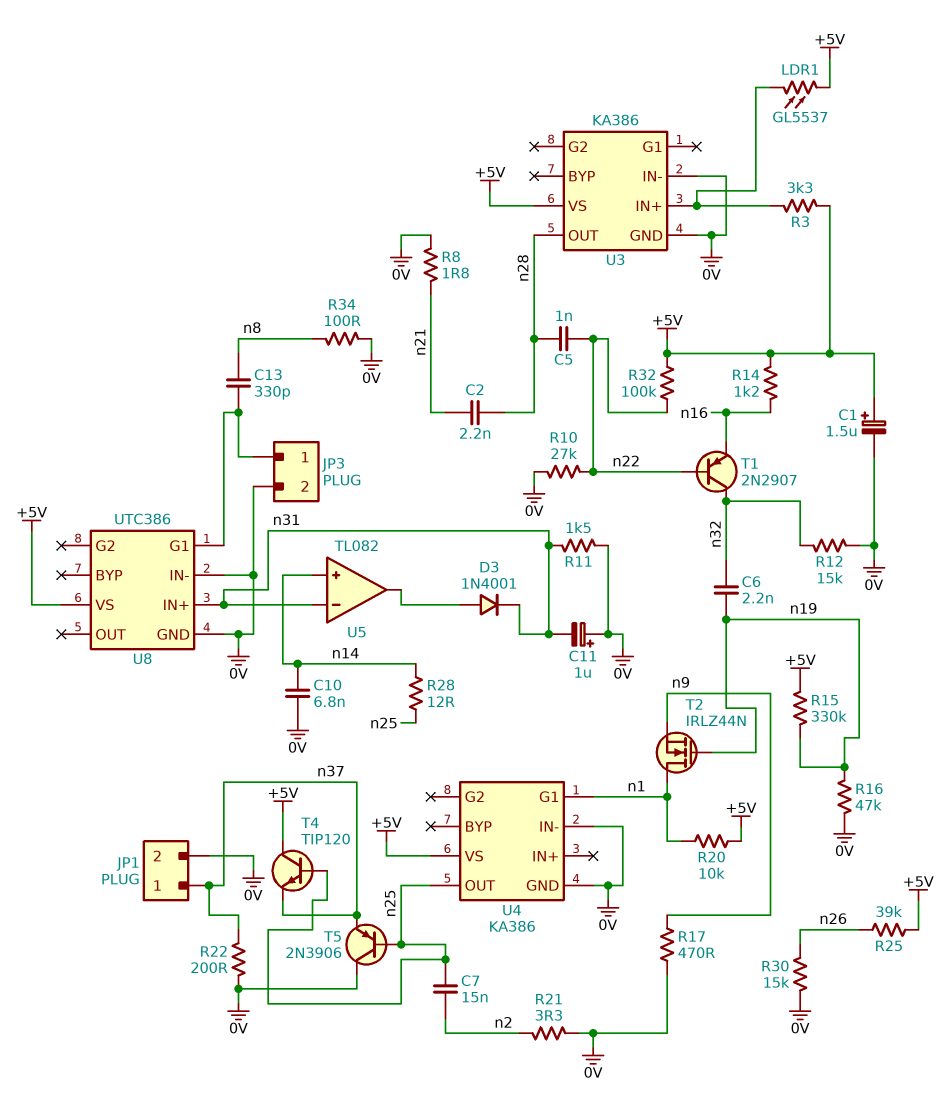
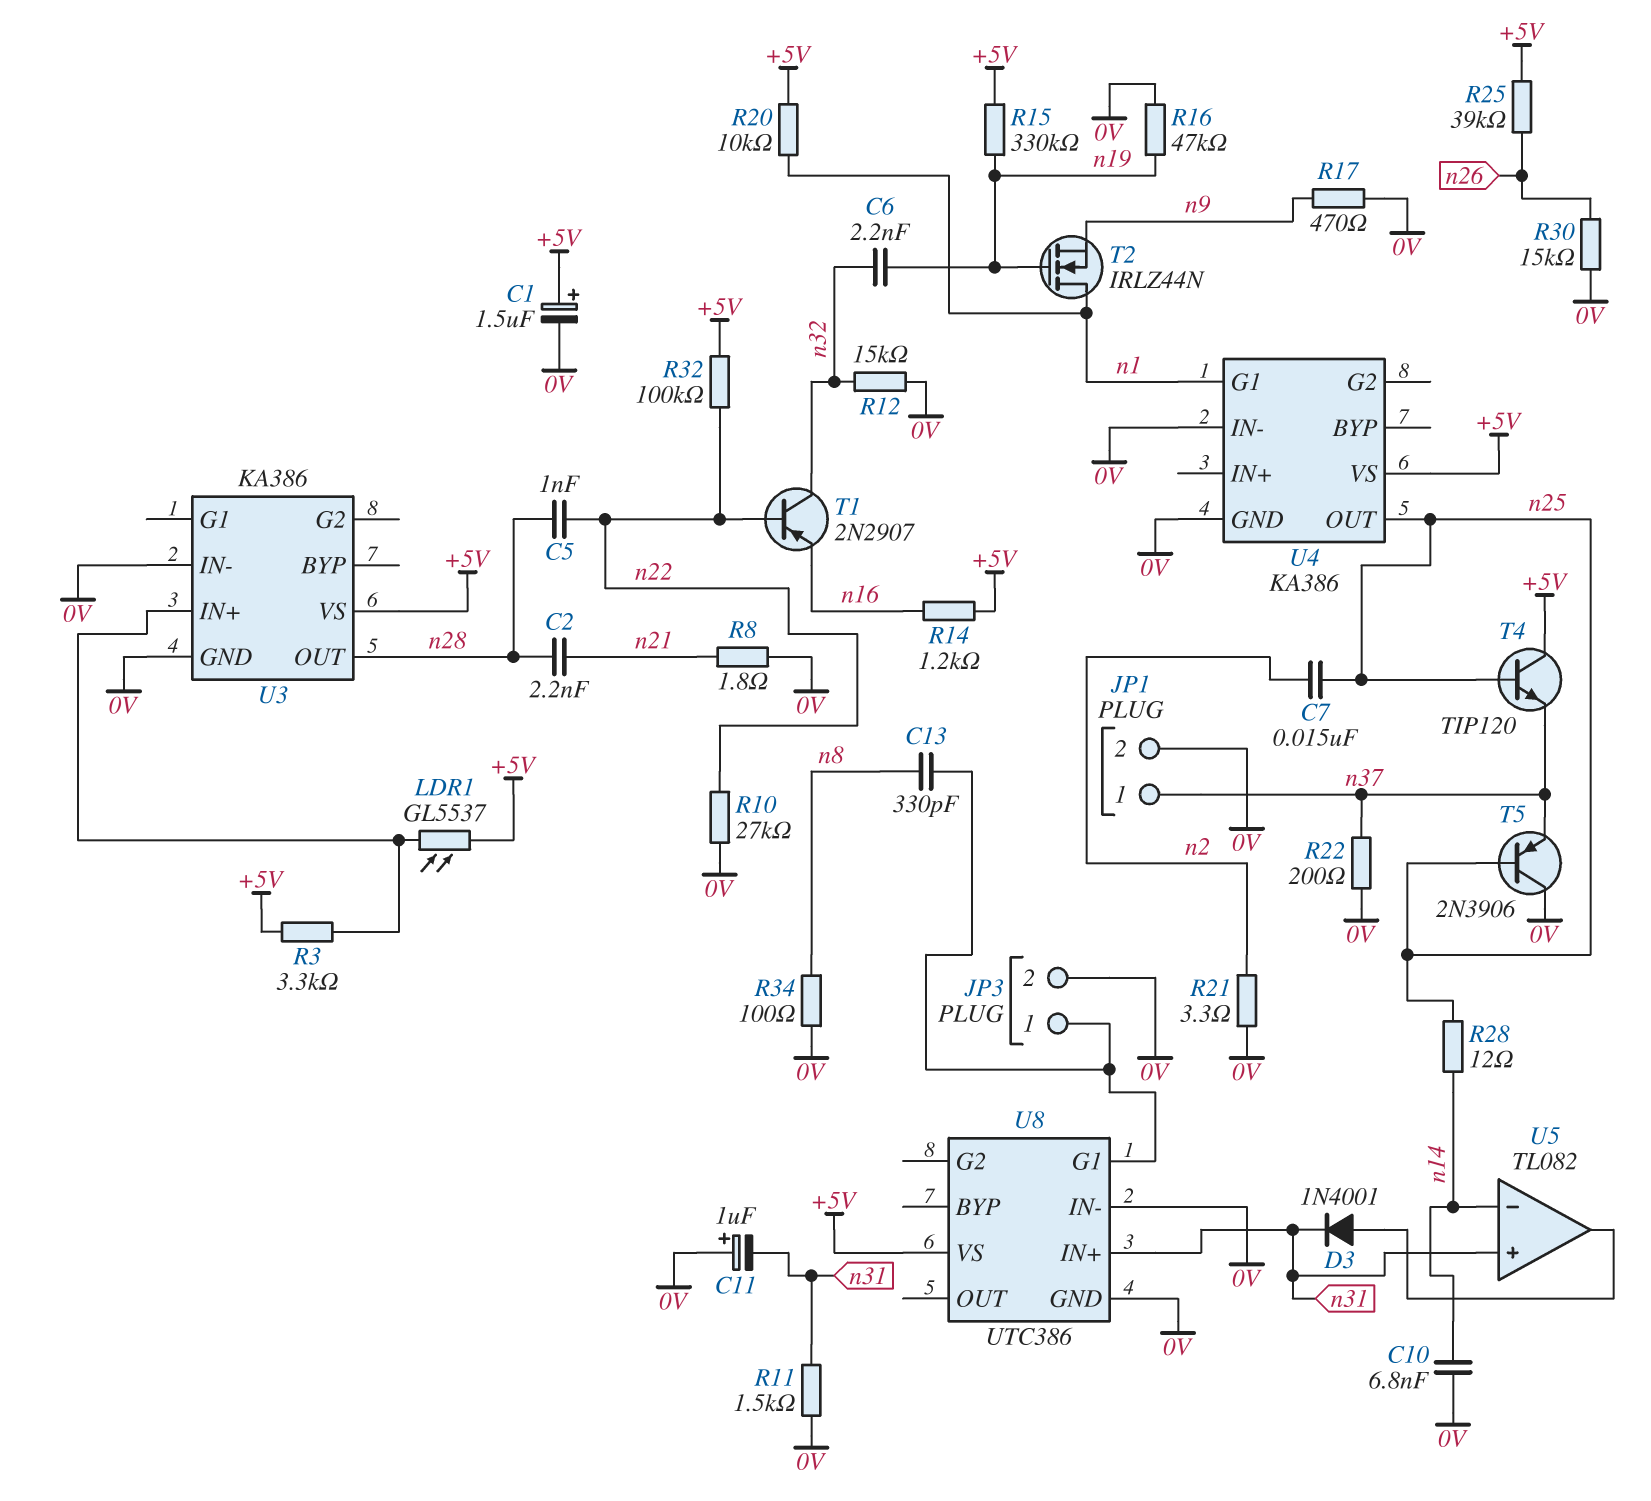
U5 pin in+: n14 -> n31
U5 pin in-: n31 -> n14

